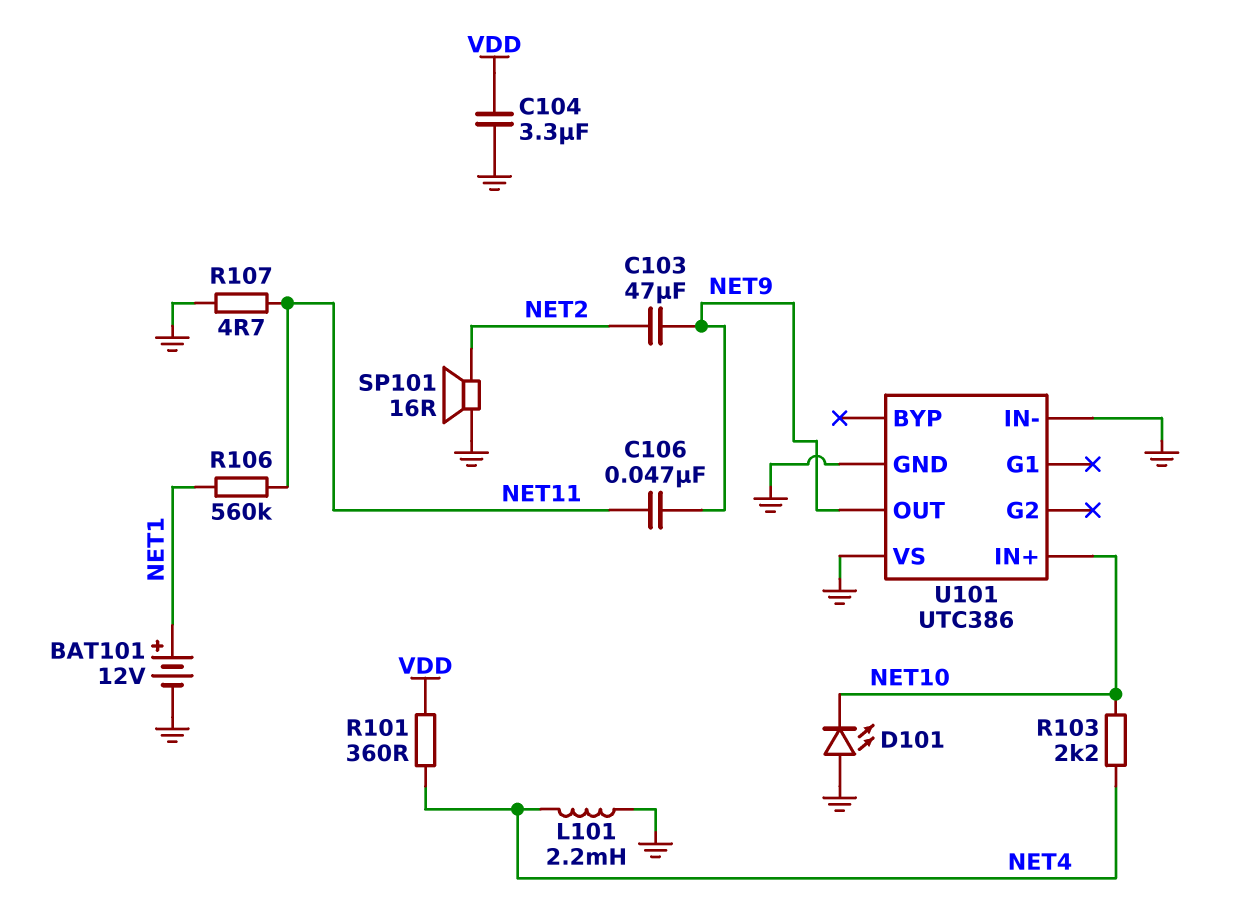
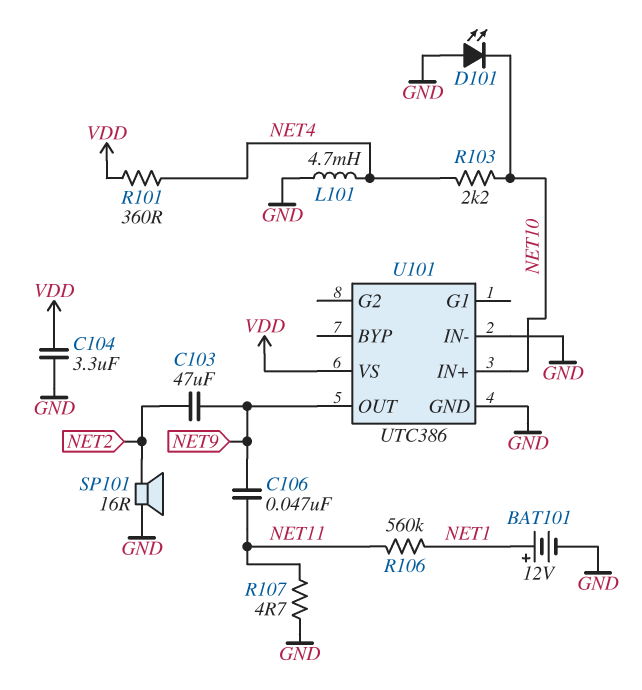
L101: 2.2mH (GND, NET4) -> 4.7mH (GND, NET4)
U101 pin VS: GND -> VDD

